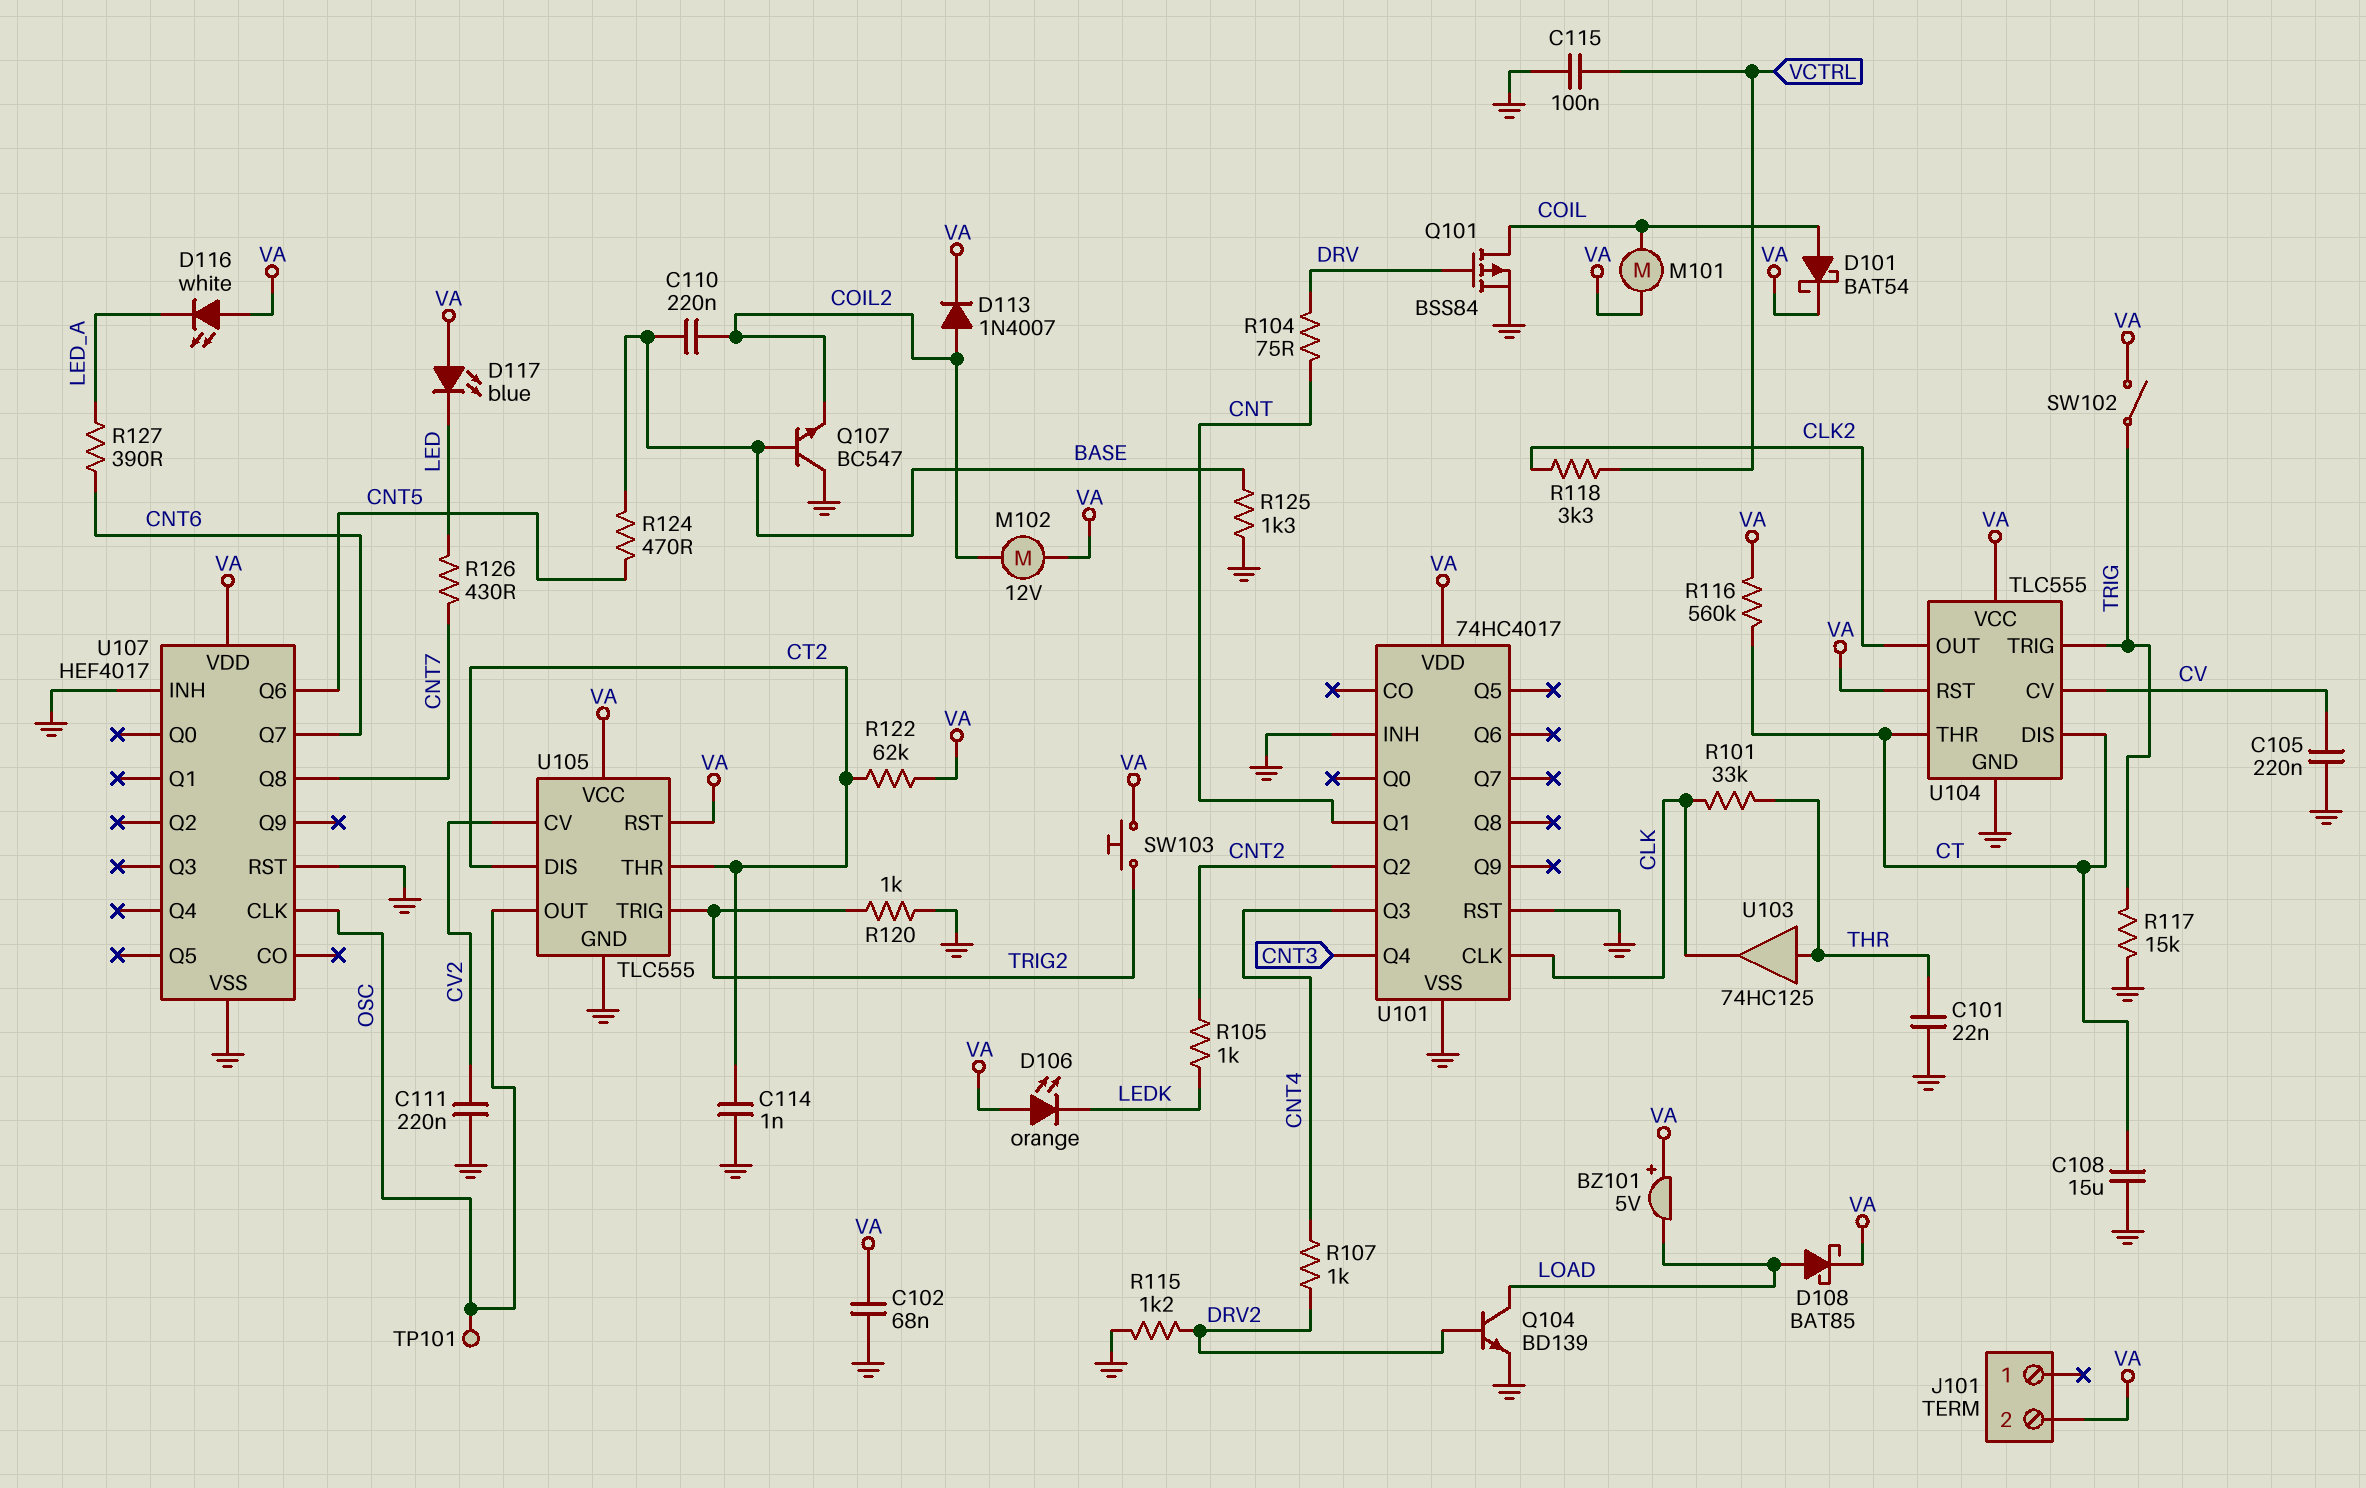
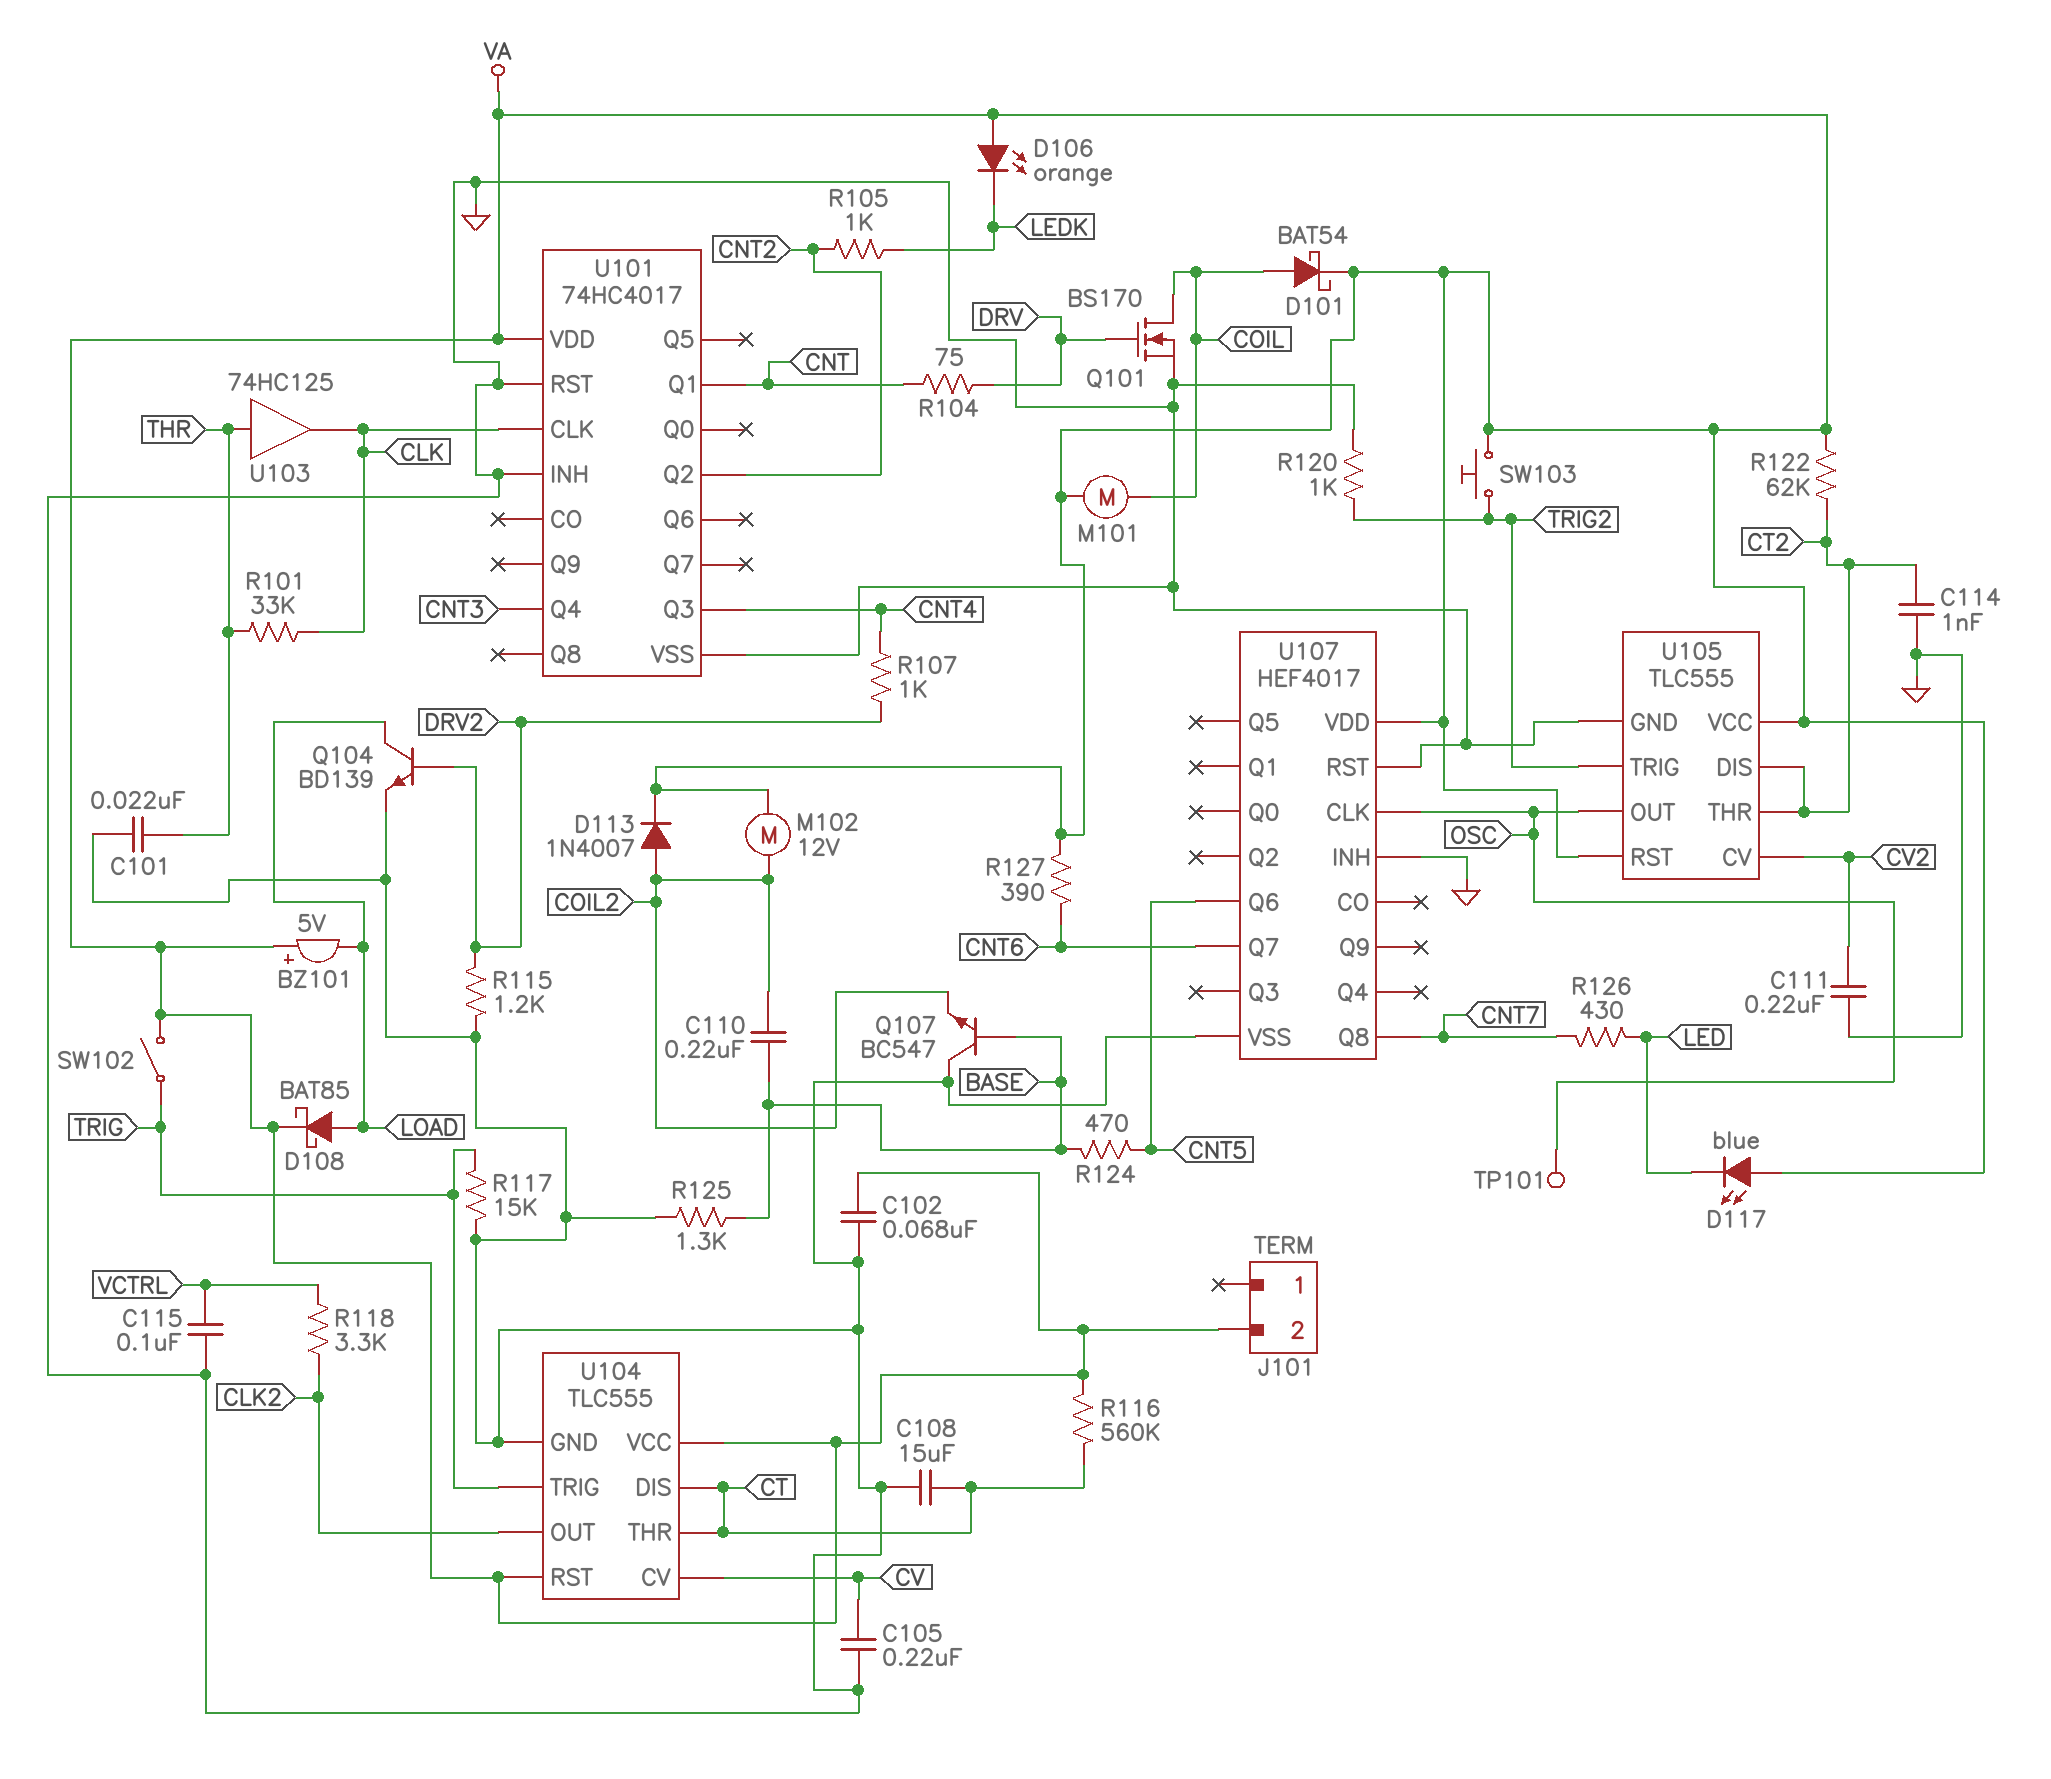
D116: LED white (A VA, K LED_A) -> none
Q101: PMOS BSS84 (G DRV, D COIL, S GND) -> NMOS BS170 (G DRV, D COIL, S GND)
R127: 390 (CNT6, LED_A) -> 390 (CNT6, VA)

